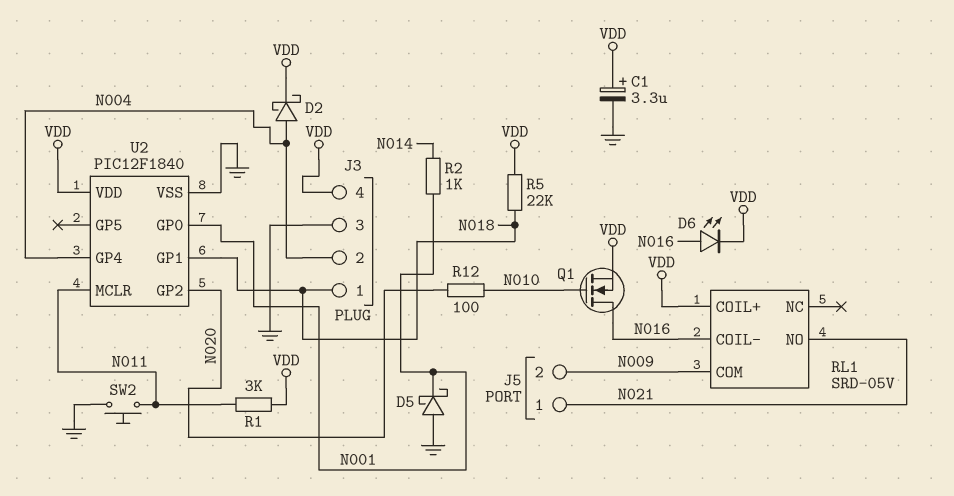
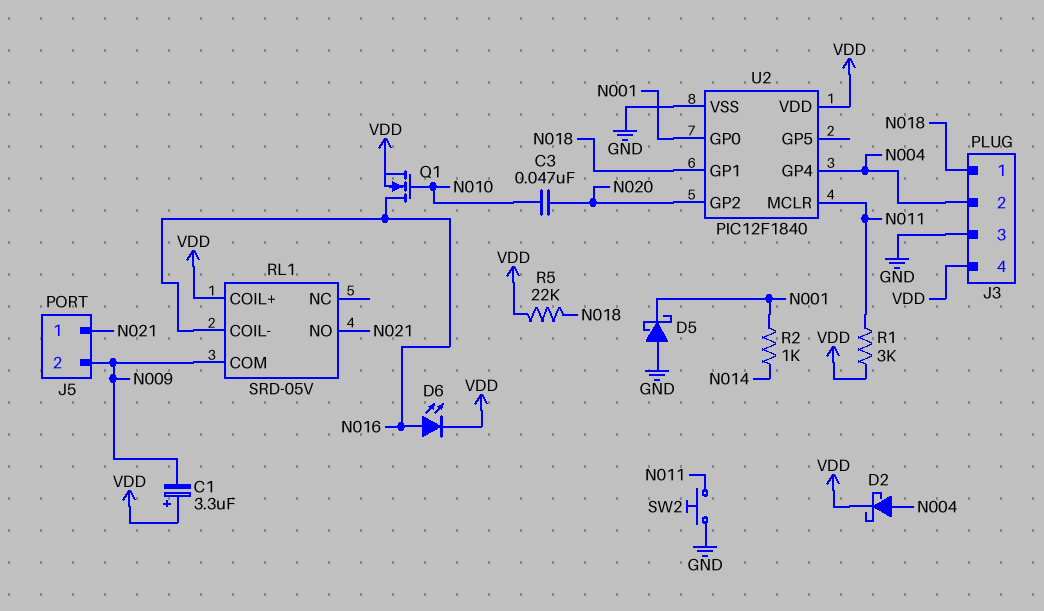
C1: 3.3uF (plus VDD, minus GND) -> 3.3uF (plus VDD, minus N009)
C3: none -> 47nF (N010, N020)
R12: 100 (N010, N020) -> none

